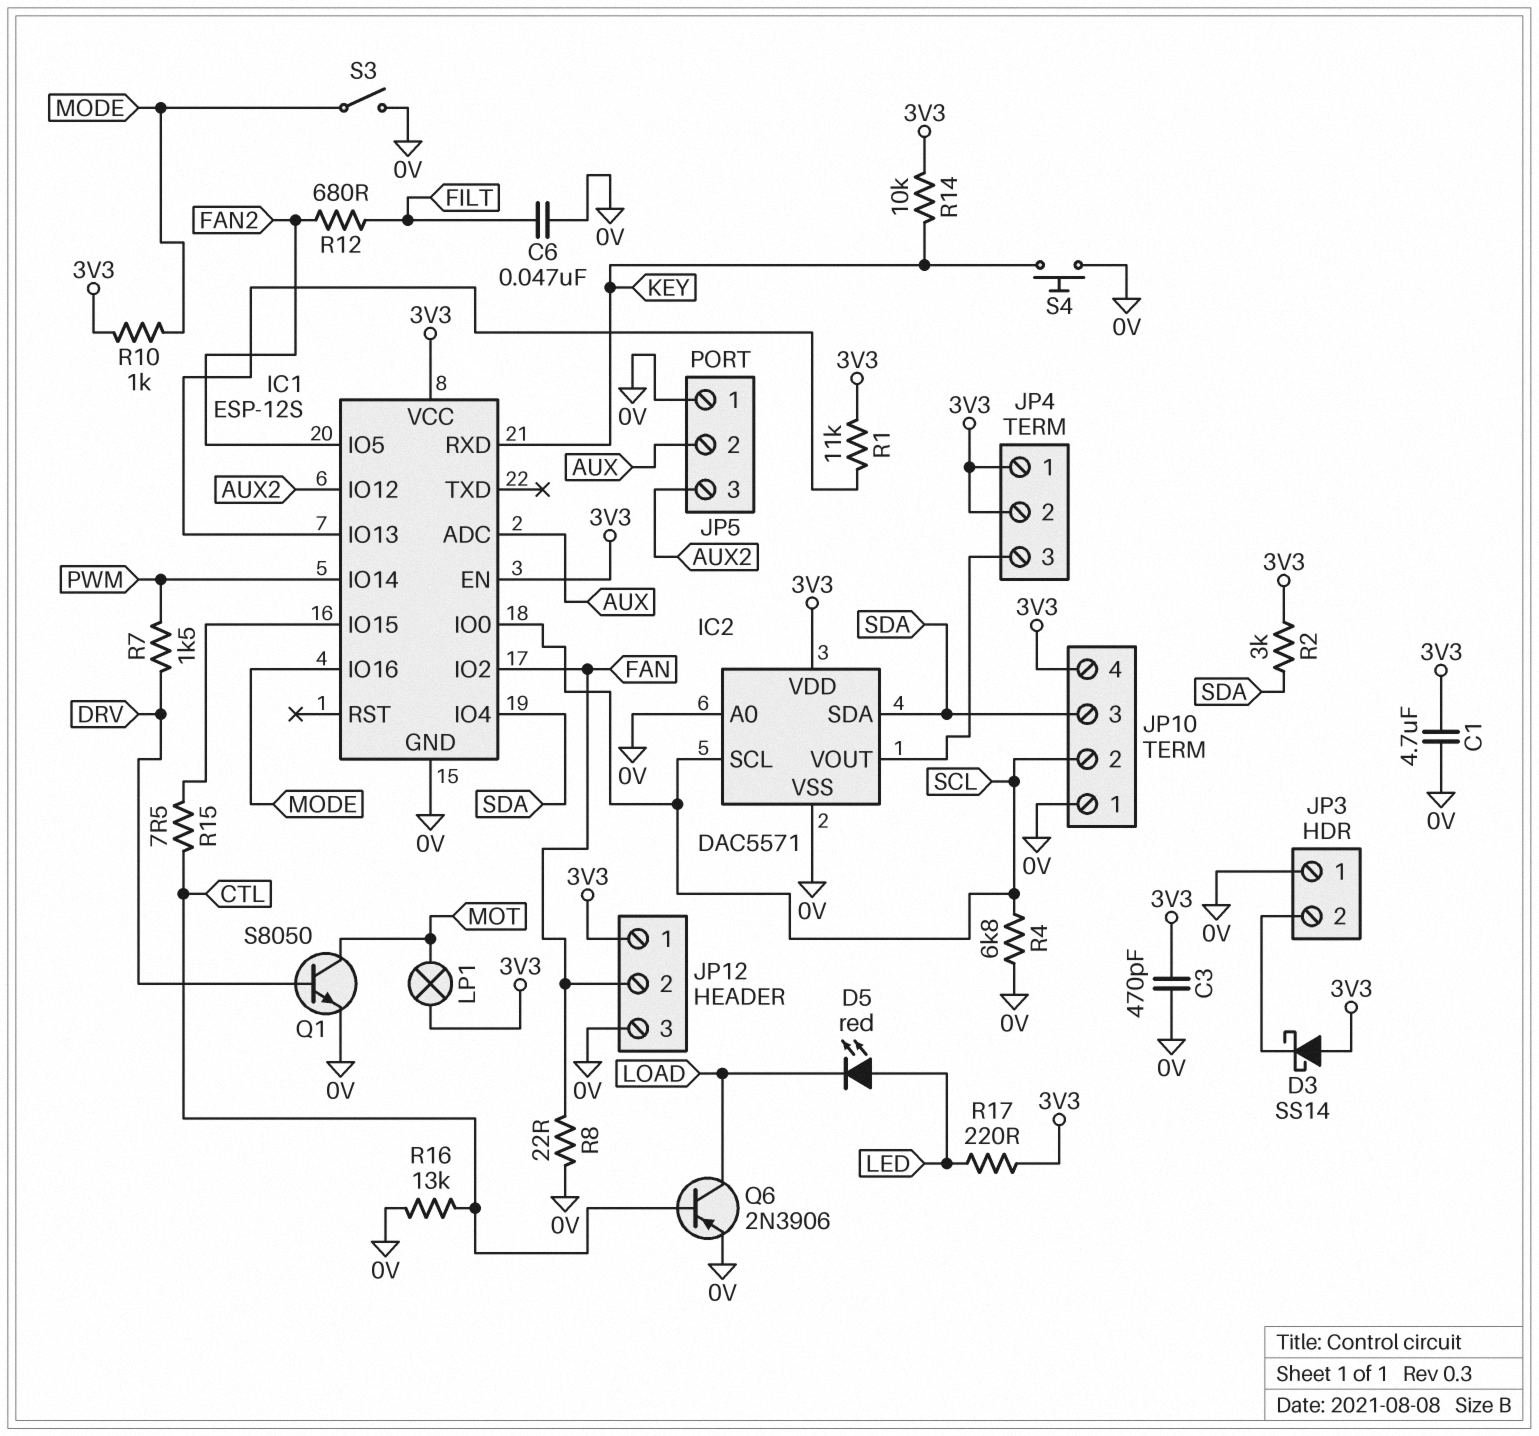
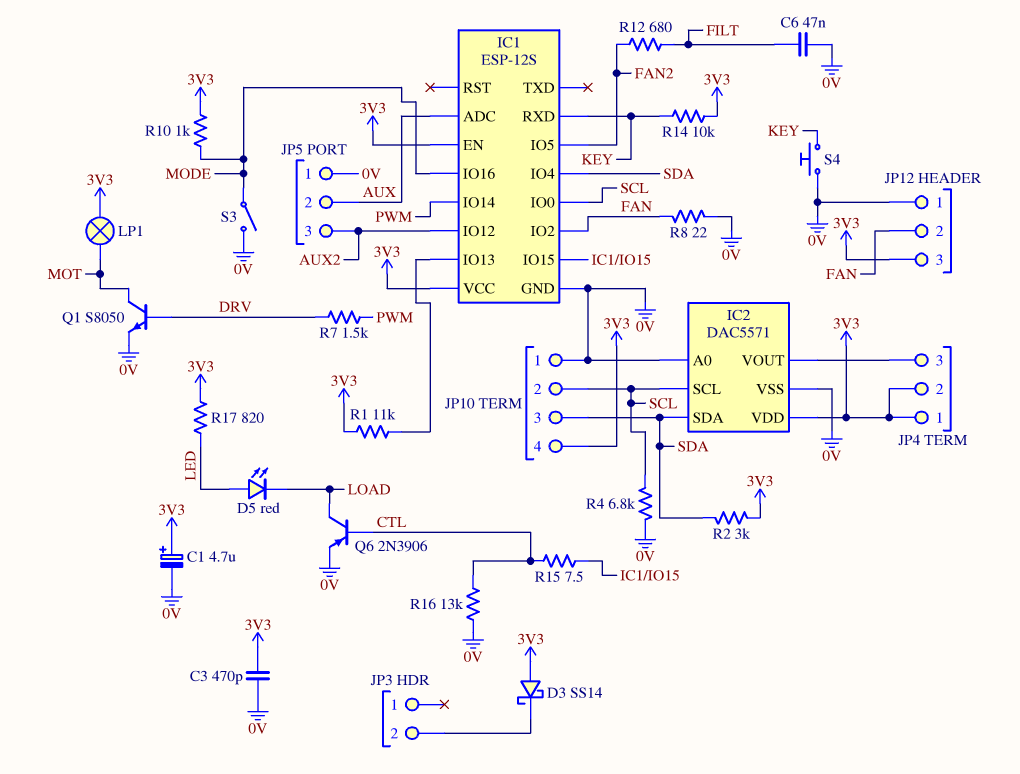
C1: 4.7uF (0V, 3V3) -> 4.7uF (plus 3V3, minus 0V)
JP3 pin 1: 0V -> none
JP12 pin 1: 3V3 -> 0V
JP12 pin 3: 0V -> 3V3
R17: 220 (3V3, LED) -> 820 (3V3, LED)

